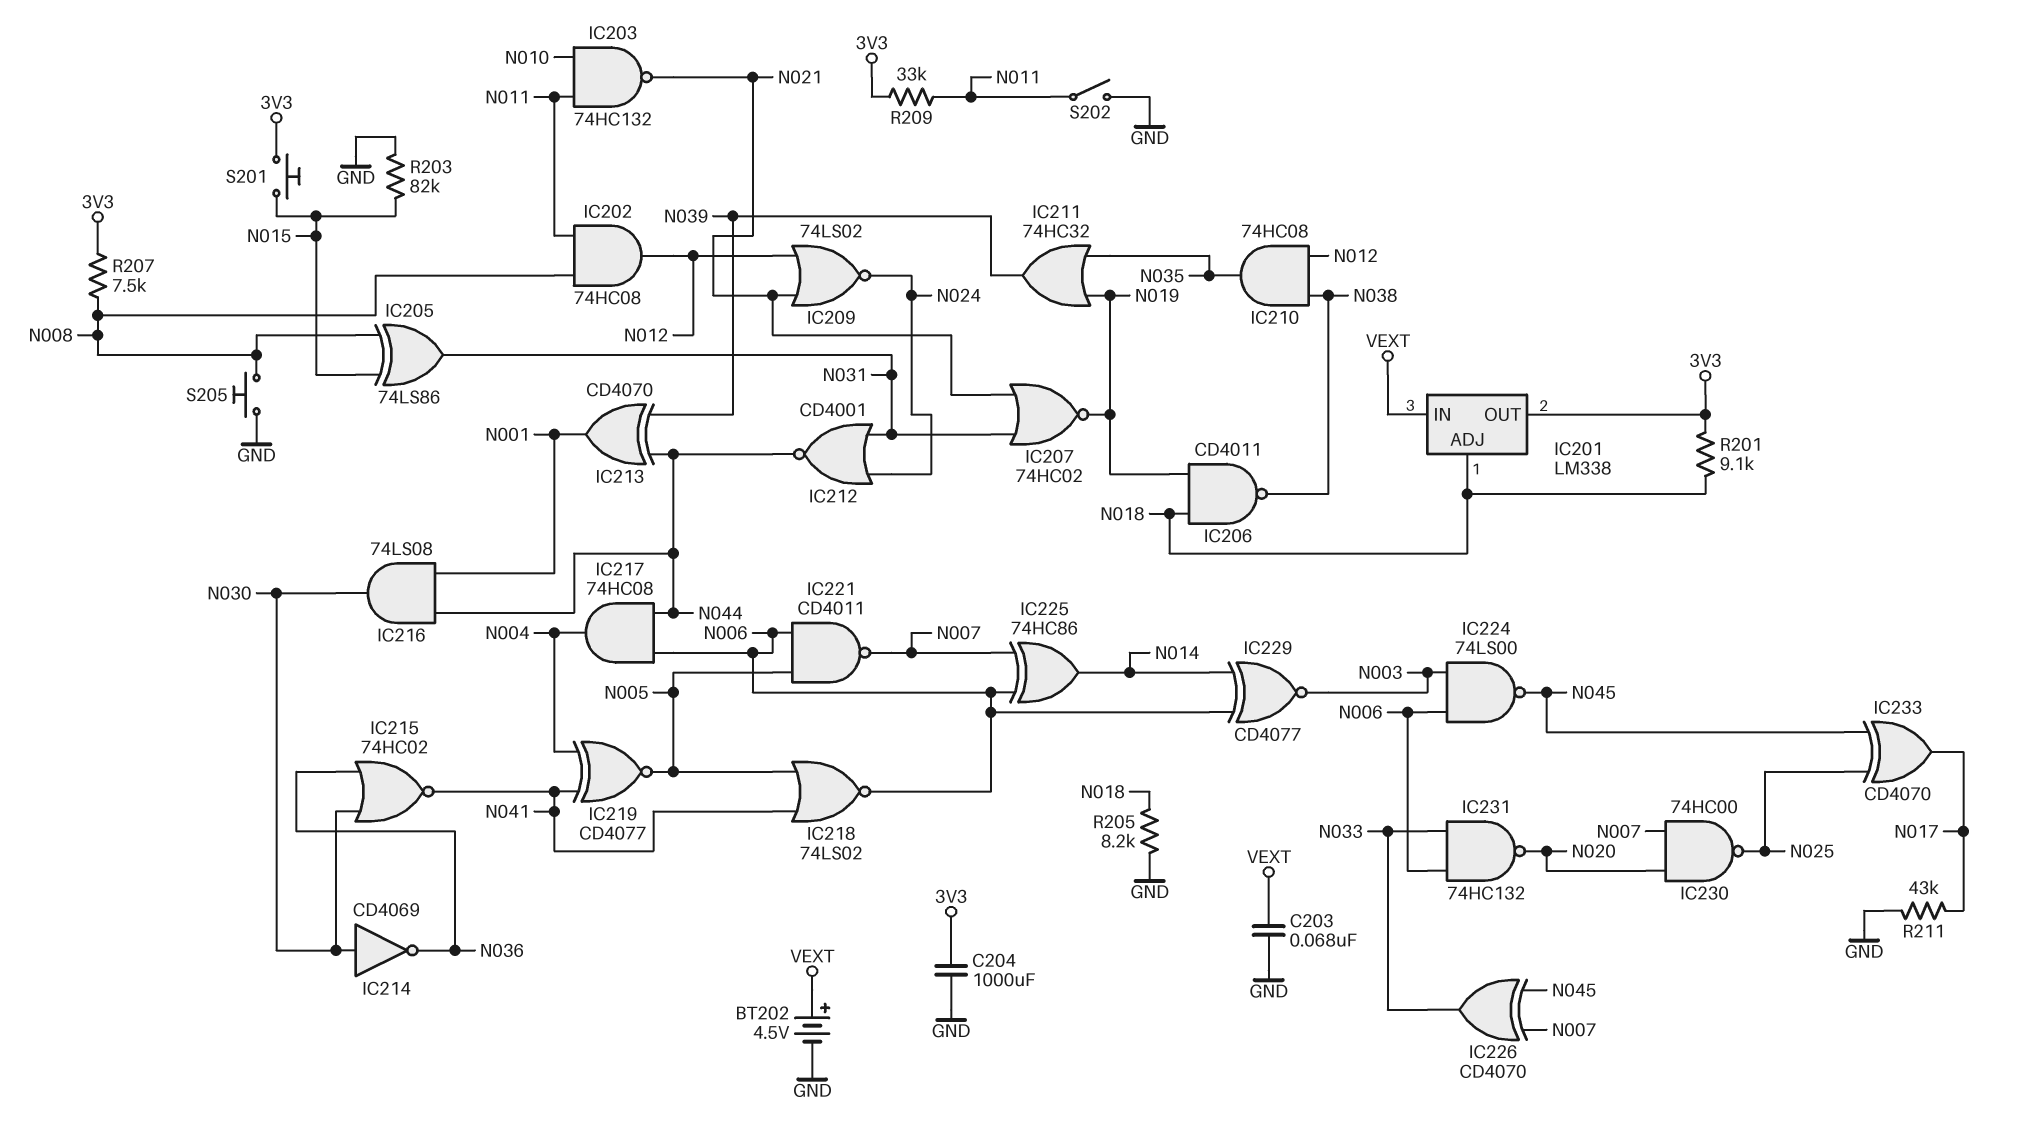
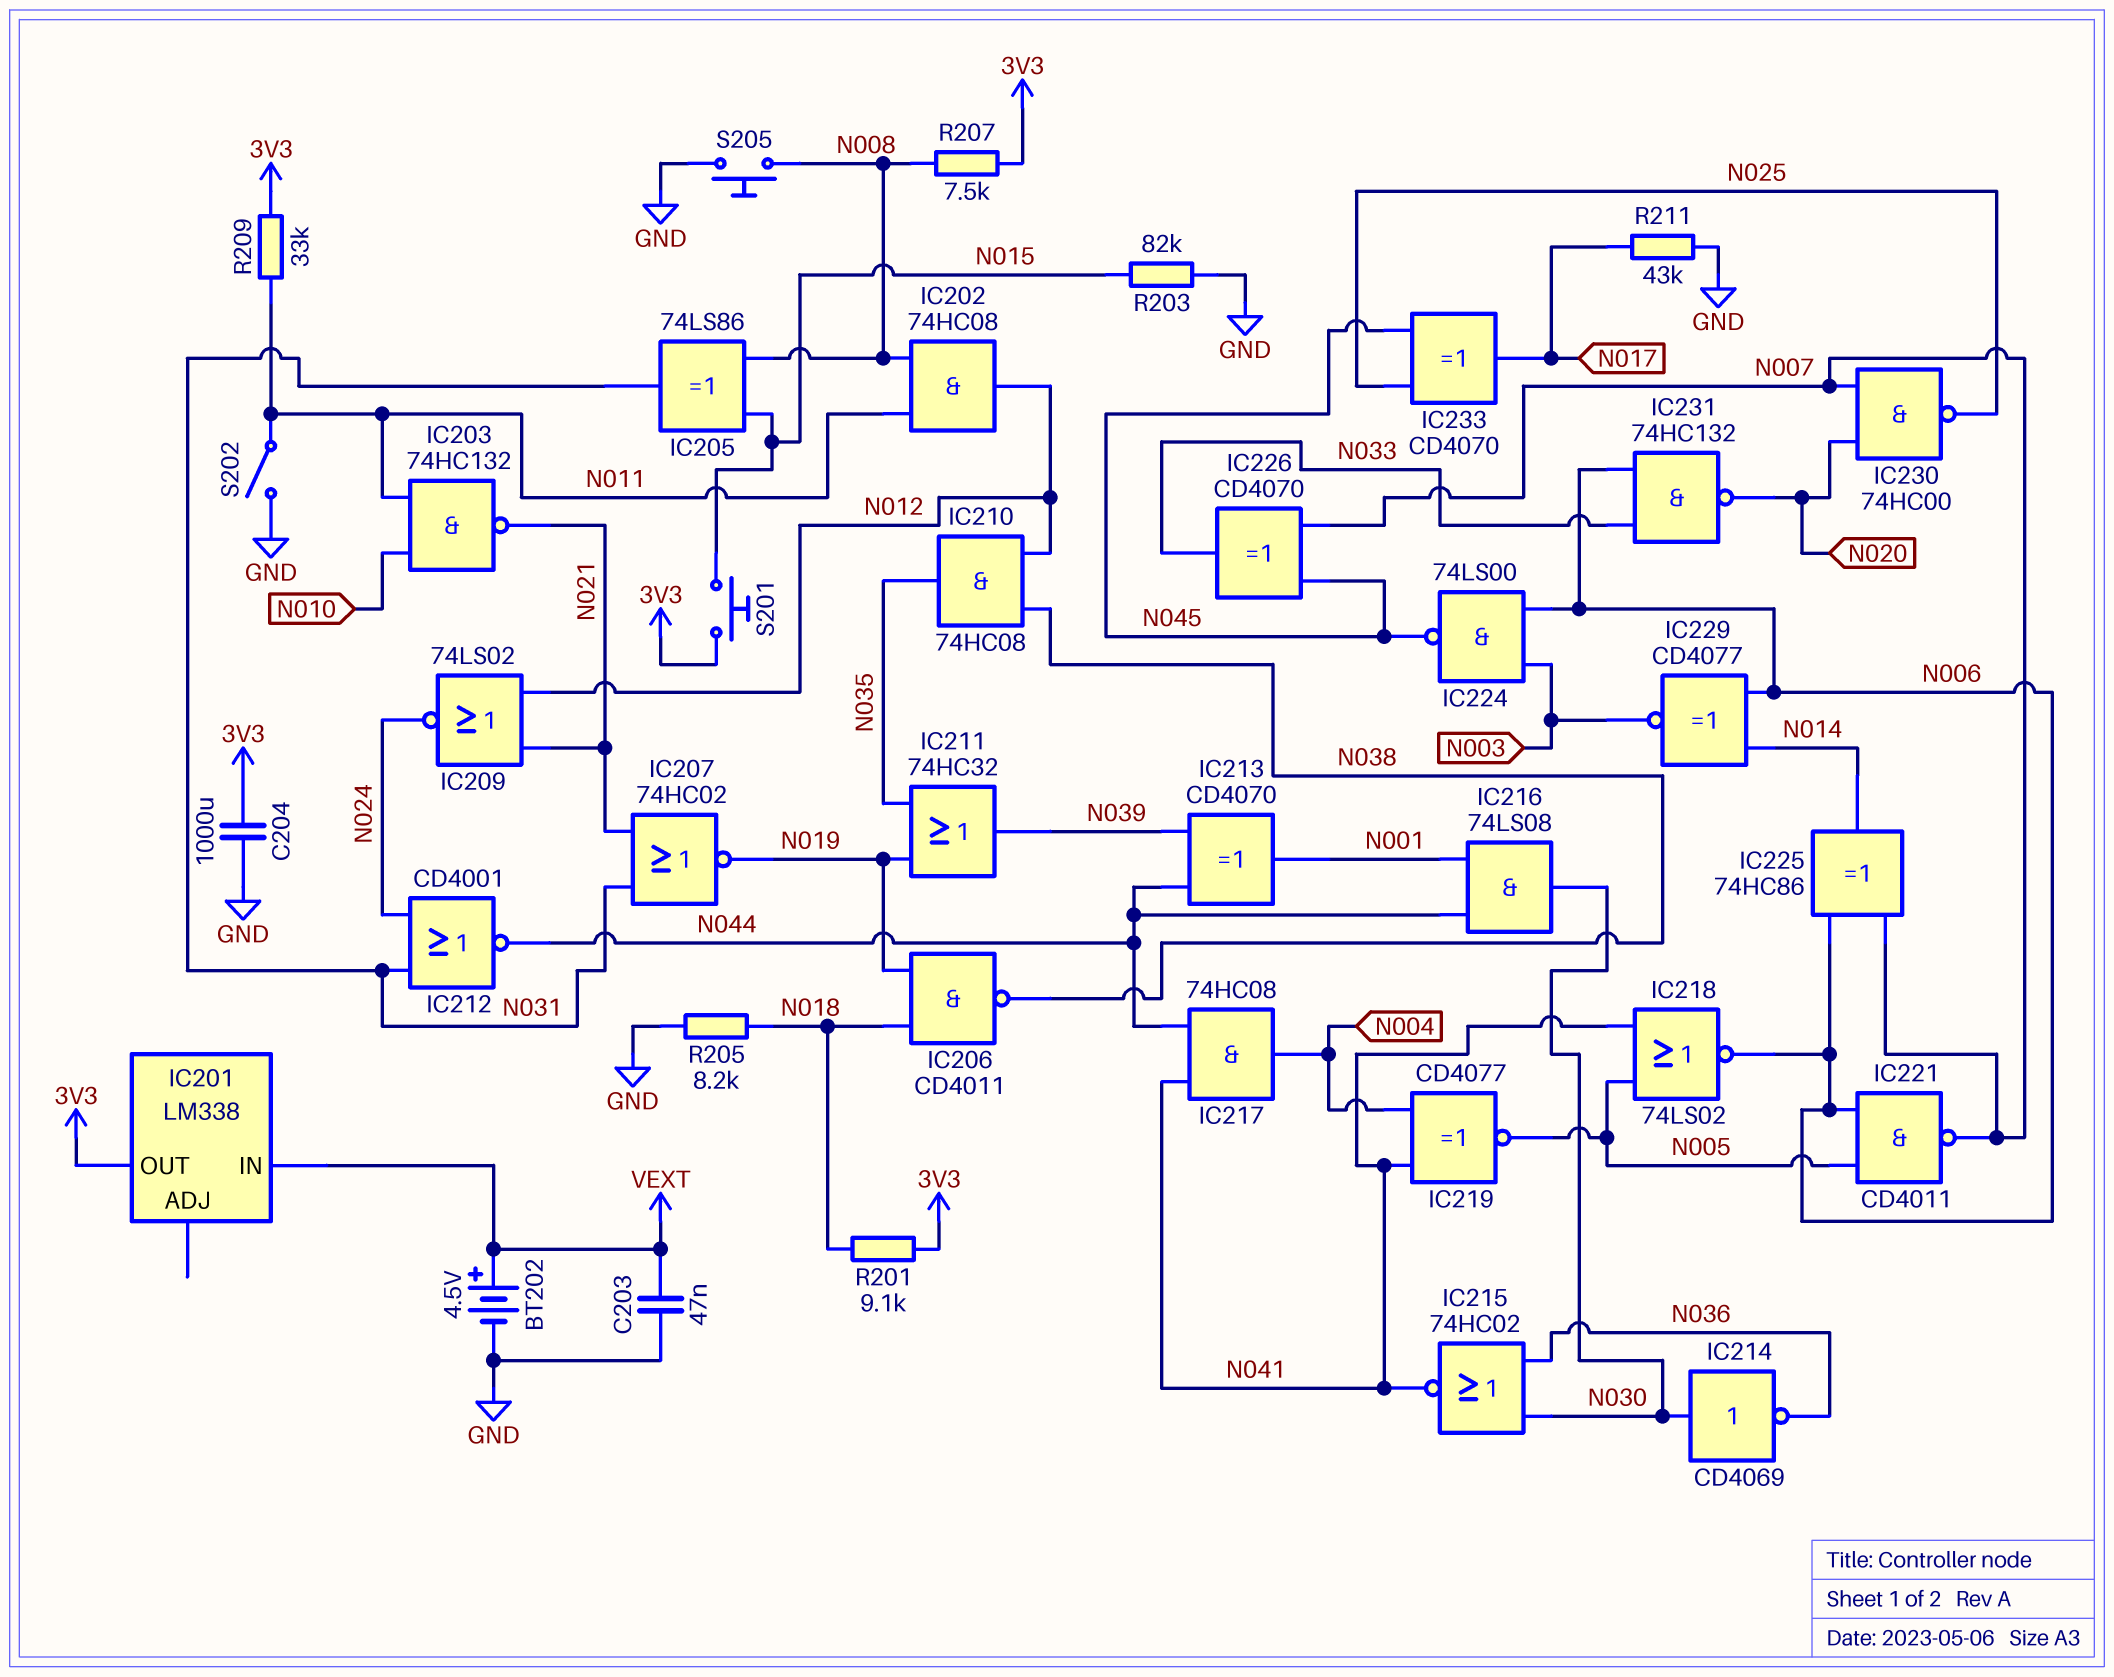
C203: 68nF (GND, VEXT) -> 47nF (GND, VEXT)
IC201 pin ADJ: N018 -> none
IC217: AND 74HC08 (in N006, in N044, out N004) -> AND 74HC08 (in N041, in N044, out N004)

